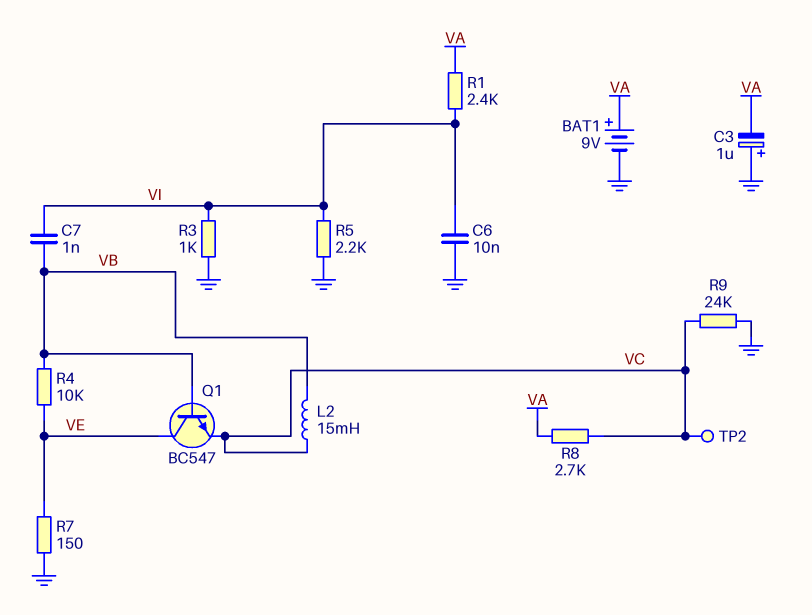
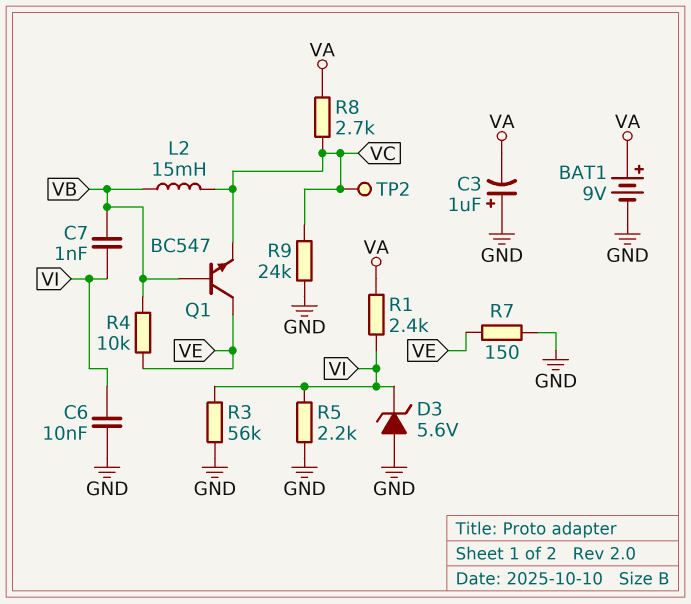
D3: none -> zener 5.6V (A GND, K VI)
R3: 1k (GND, VI) -> 56k (GND, VI)

